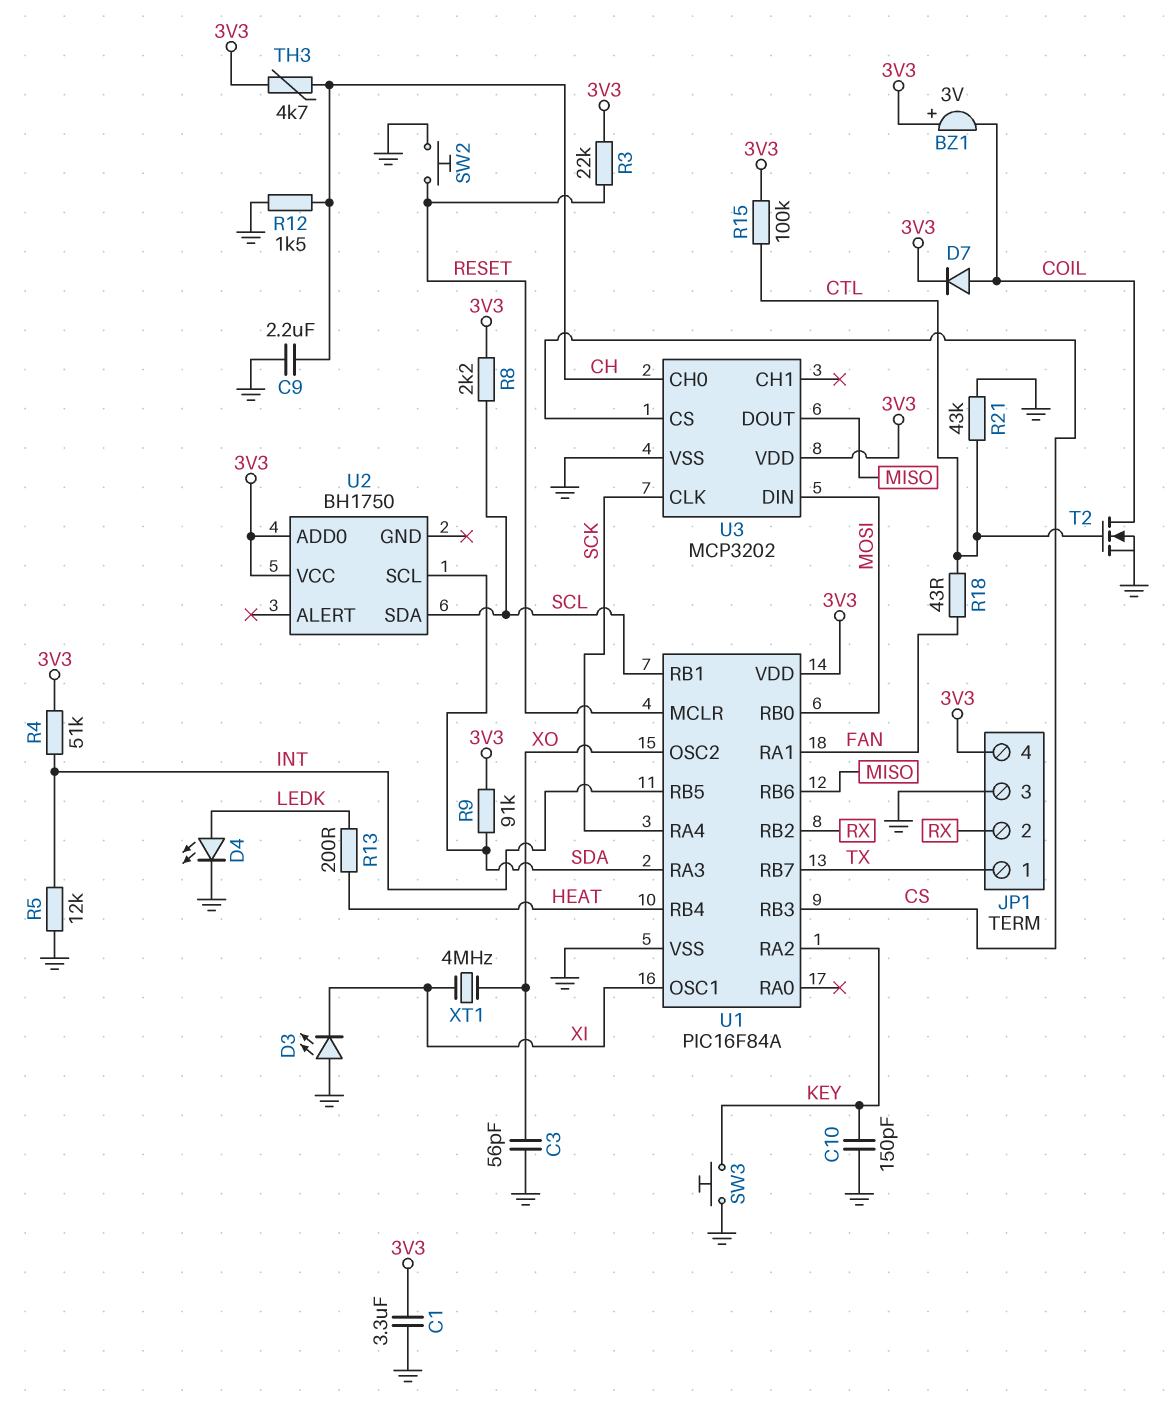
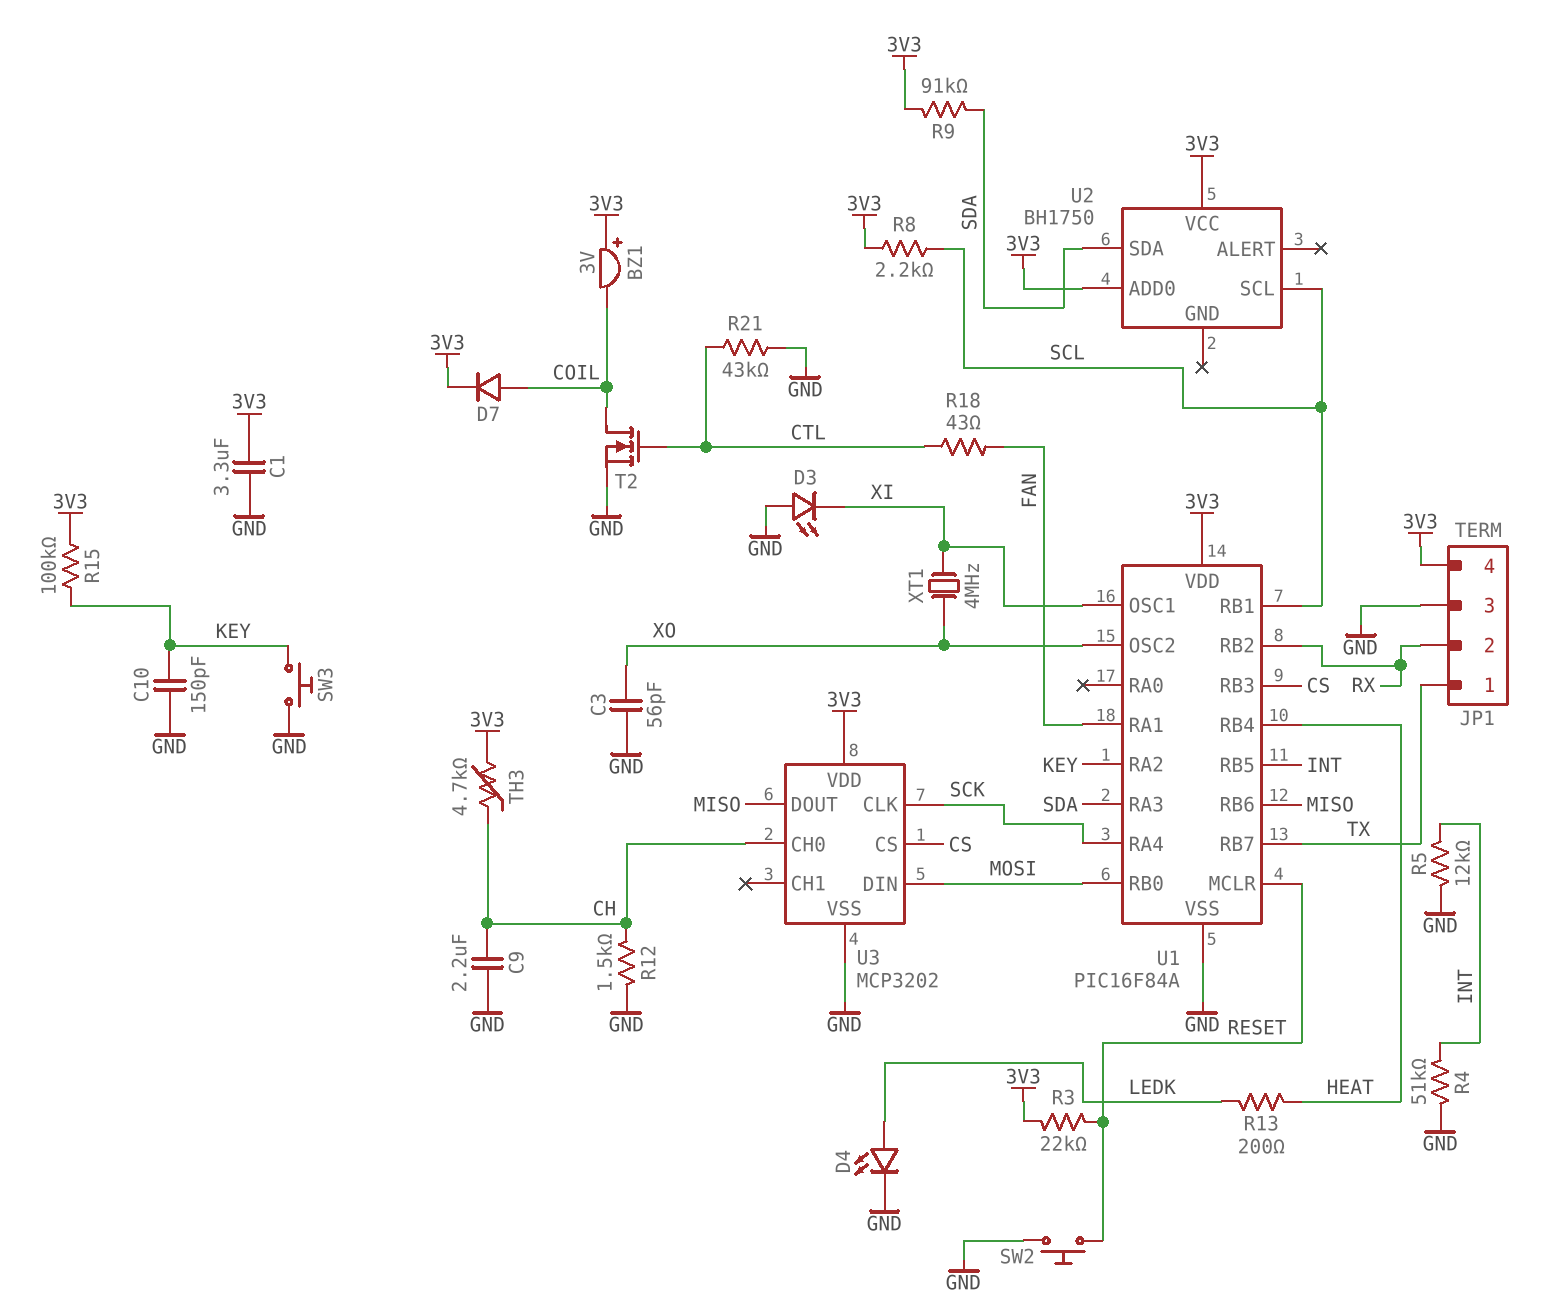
R4: 51k (3V3, INT) -> 51k (GND, INT)
R15: 100k (3V3, CTL) -> 100k (3V3, KEY)
U2 pin SCL: SDA -> SCL
U2 pin SDA: SCL -> SDA

